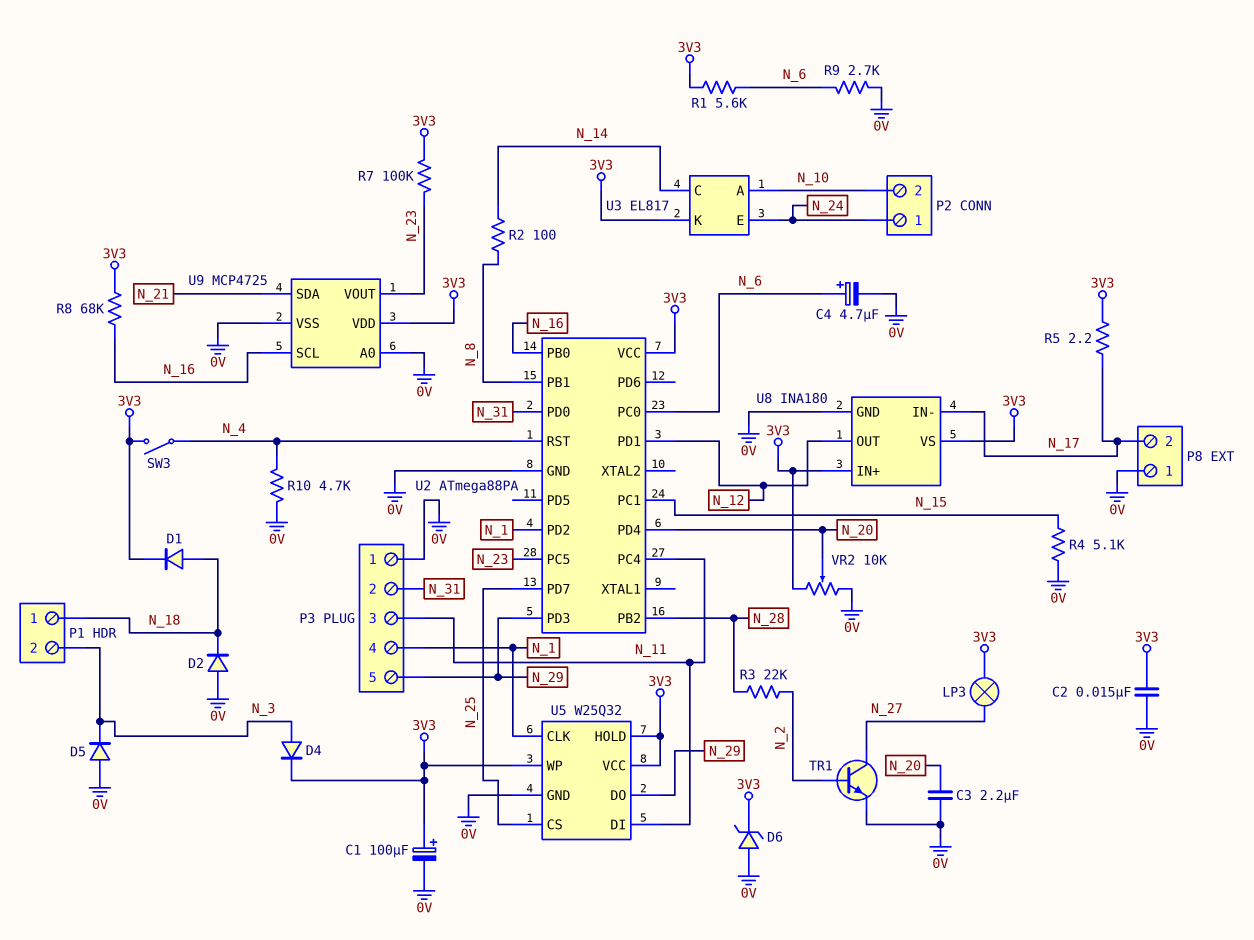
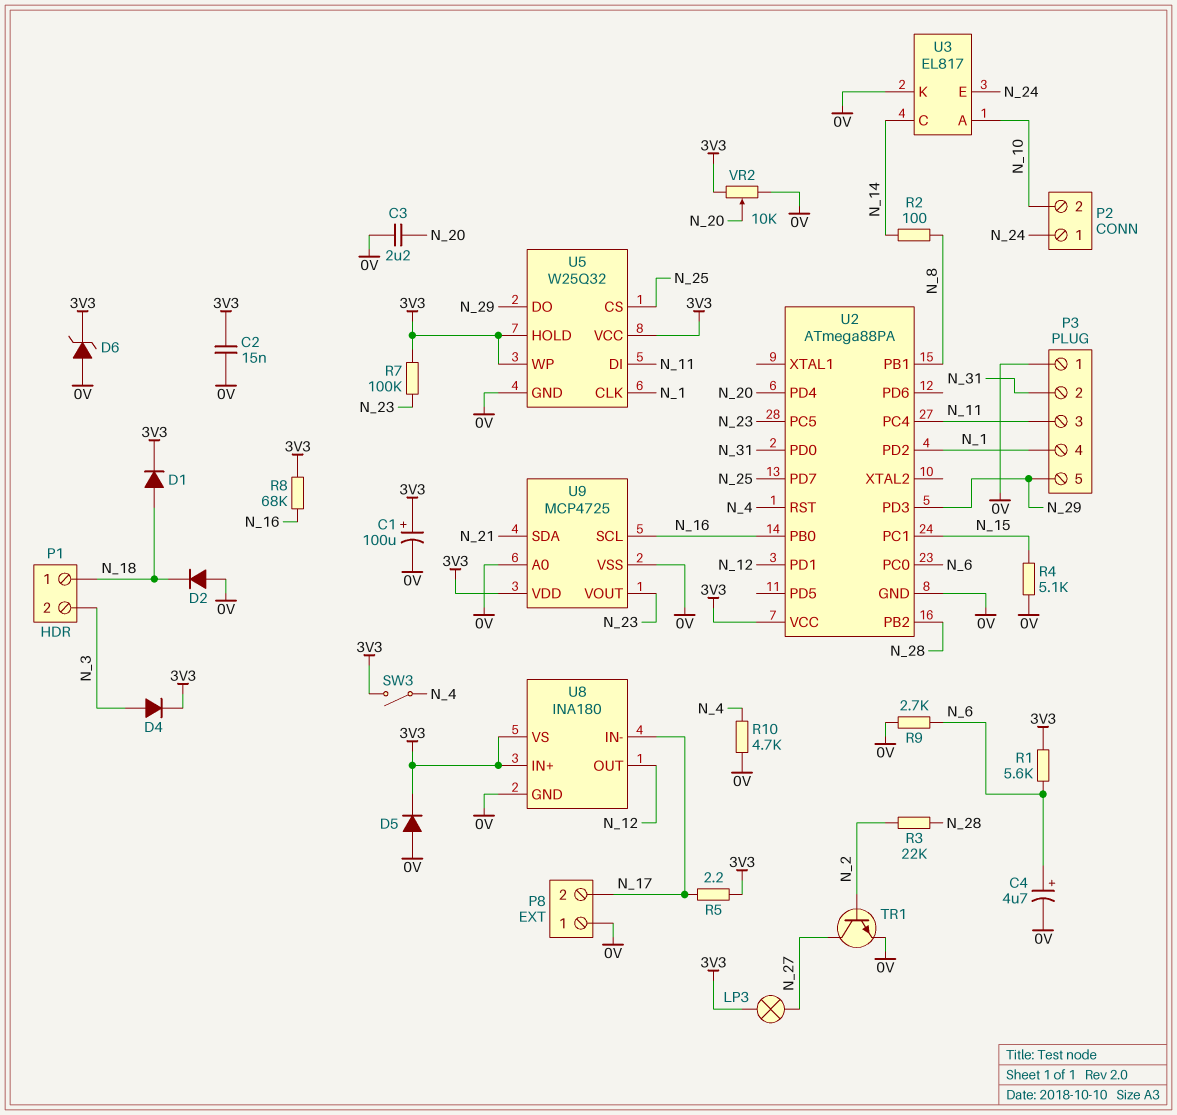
D5: diode (A 0V, K N_3) -> diode (A 0V, K 3V3)
U3 pin K: 3V3 -> 0V

